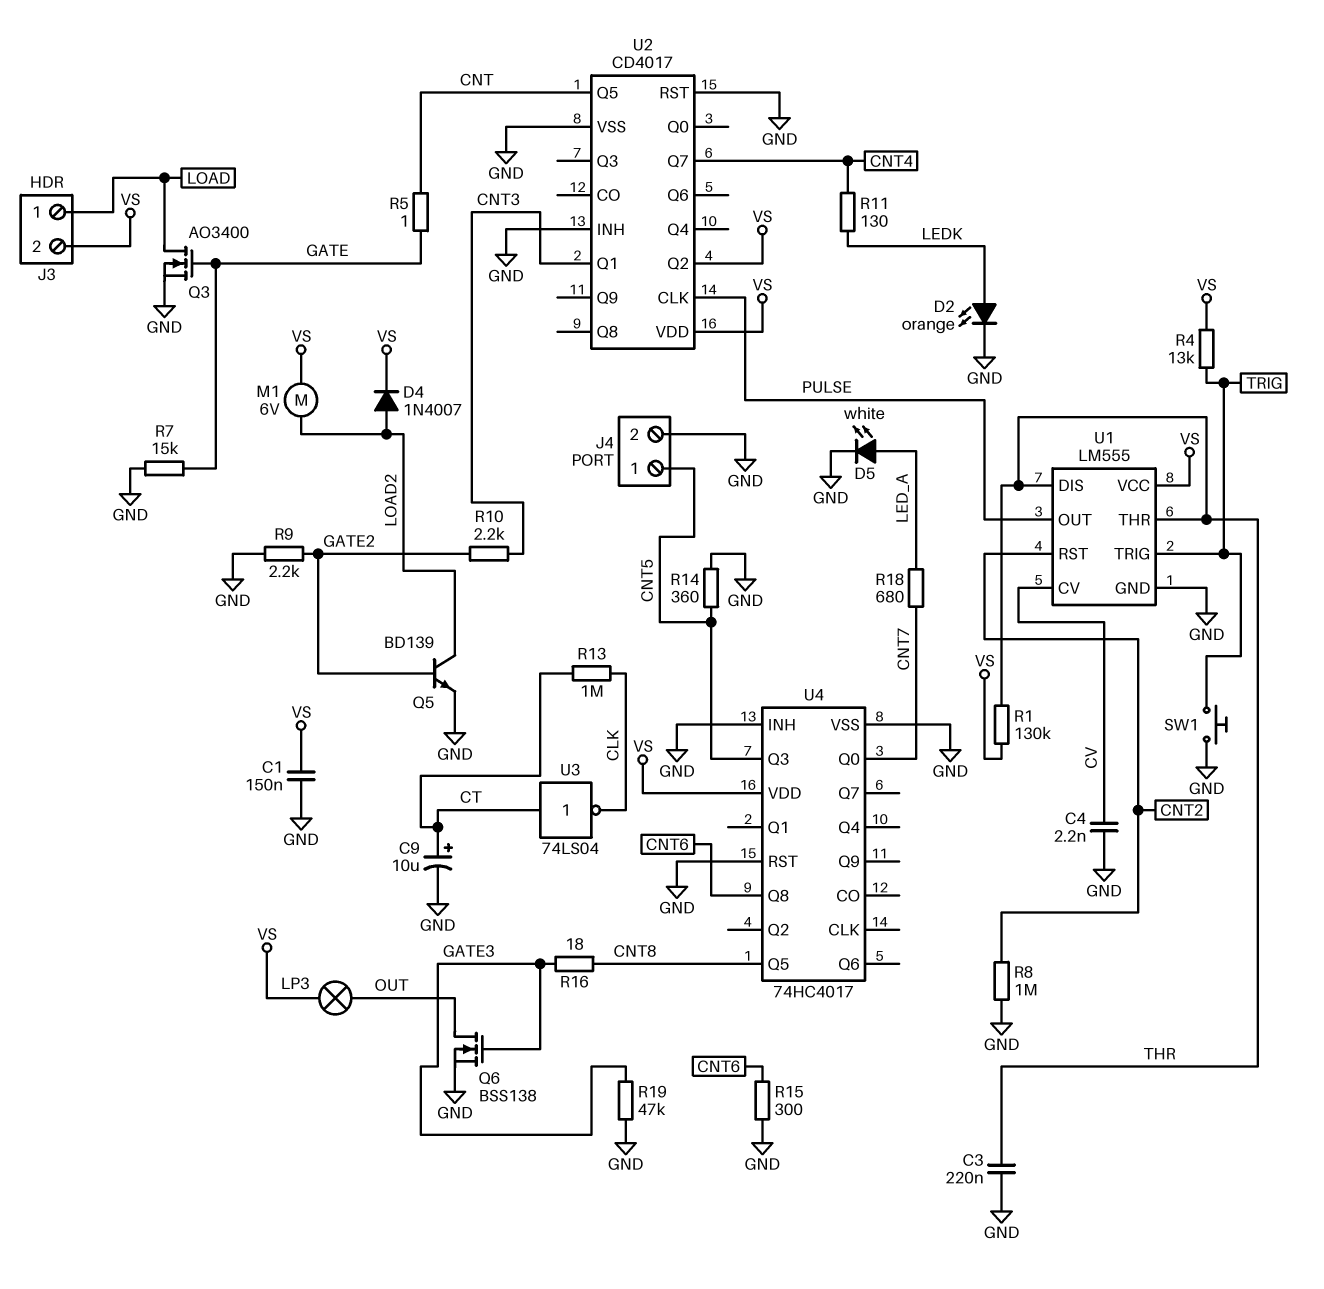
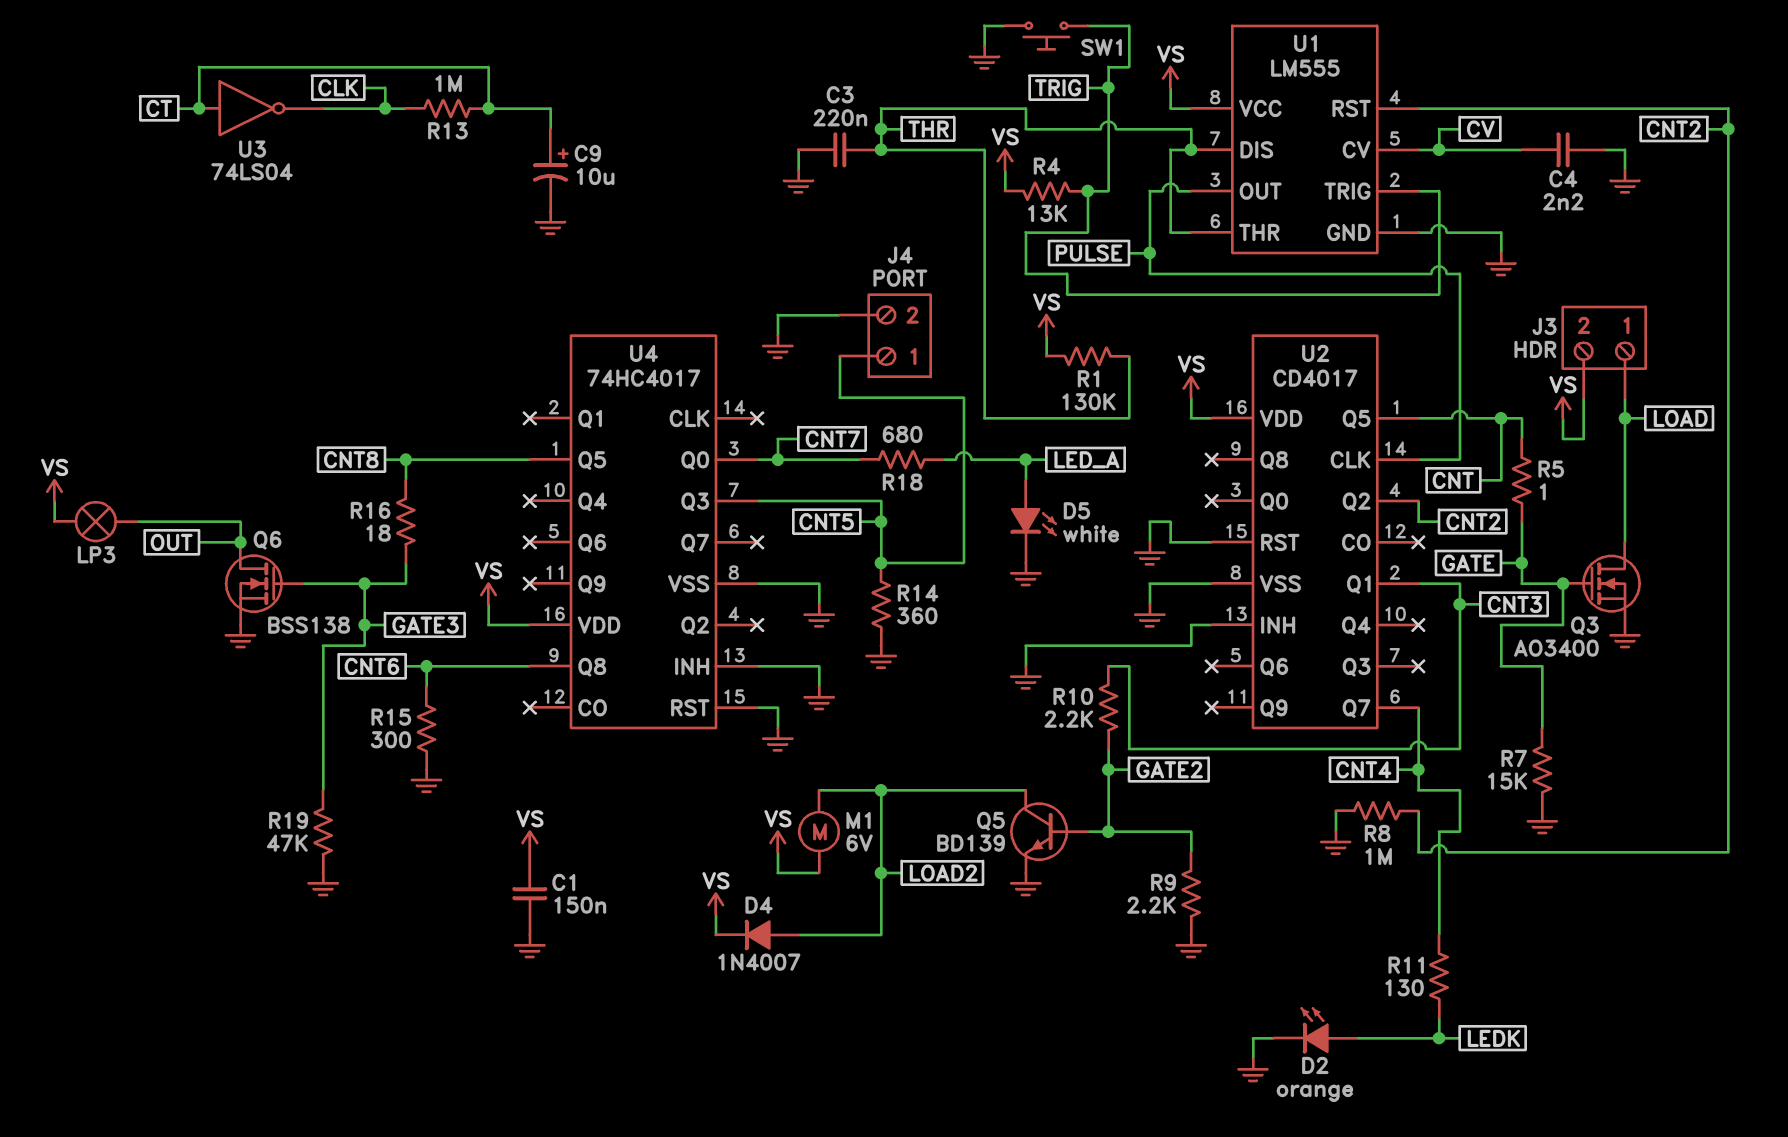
U2 pin Q2: VS -> CNT2

